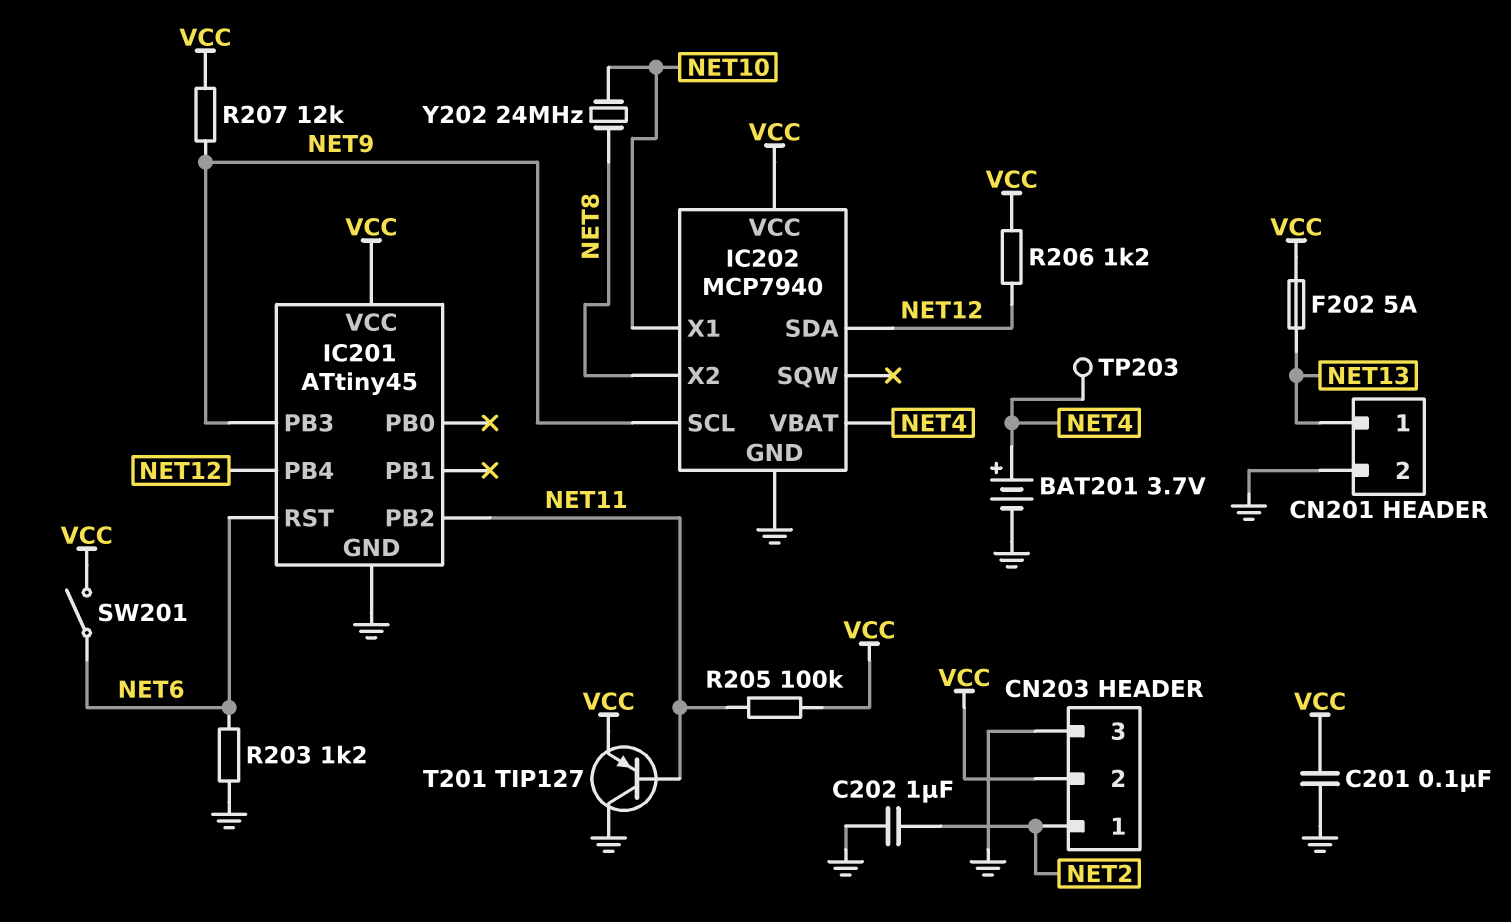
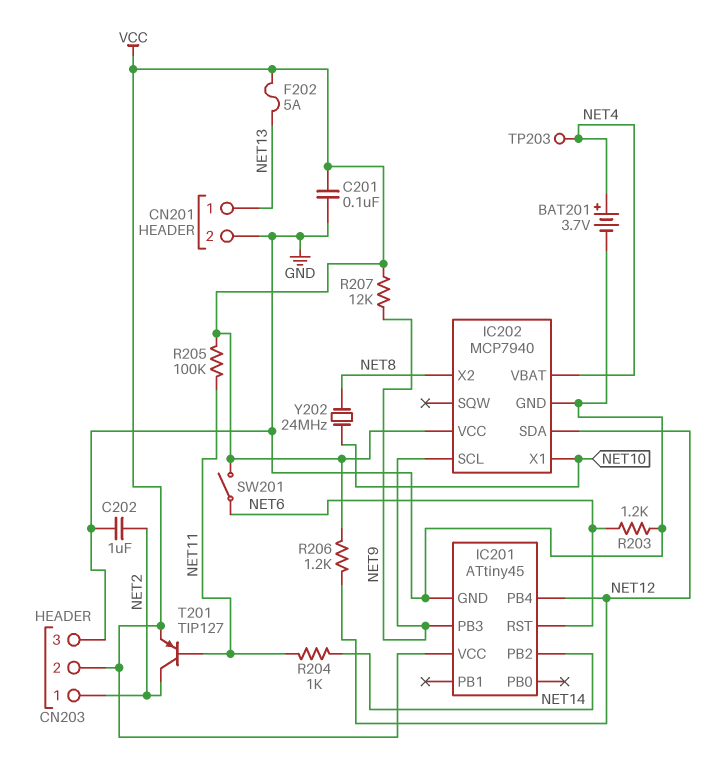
IC201 pin PB2: NET11 -> NET14
R204: none -> 1k (NET11, NET14)
T201: PNP TIP127 (B NET11, C GND, E VCC) -> PNP TIP127 (B NET11, C NET2, E VCC)

